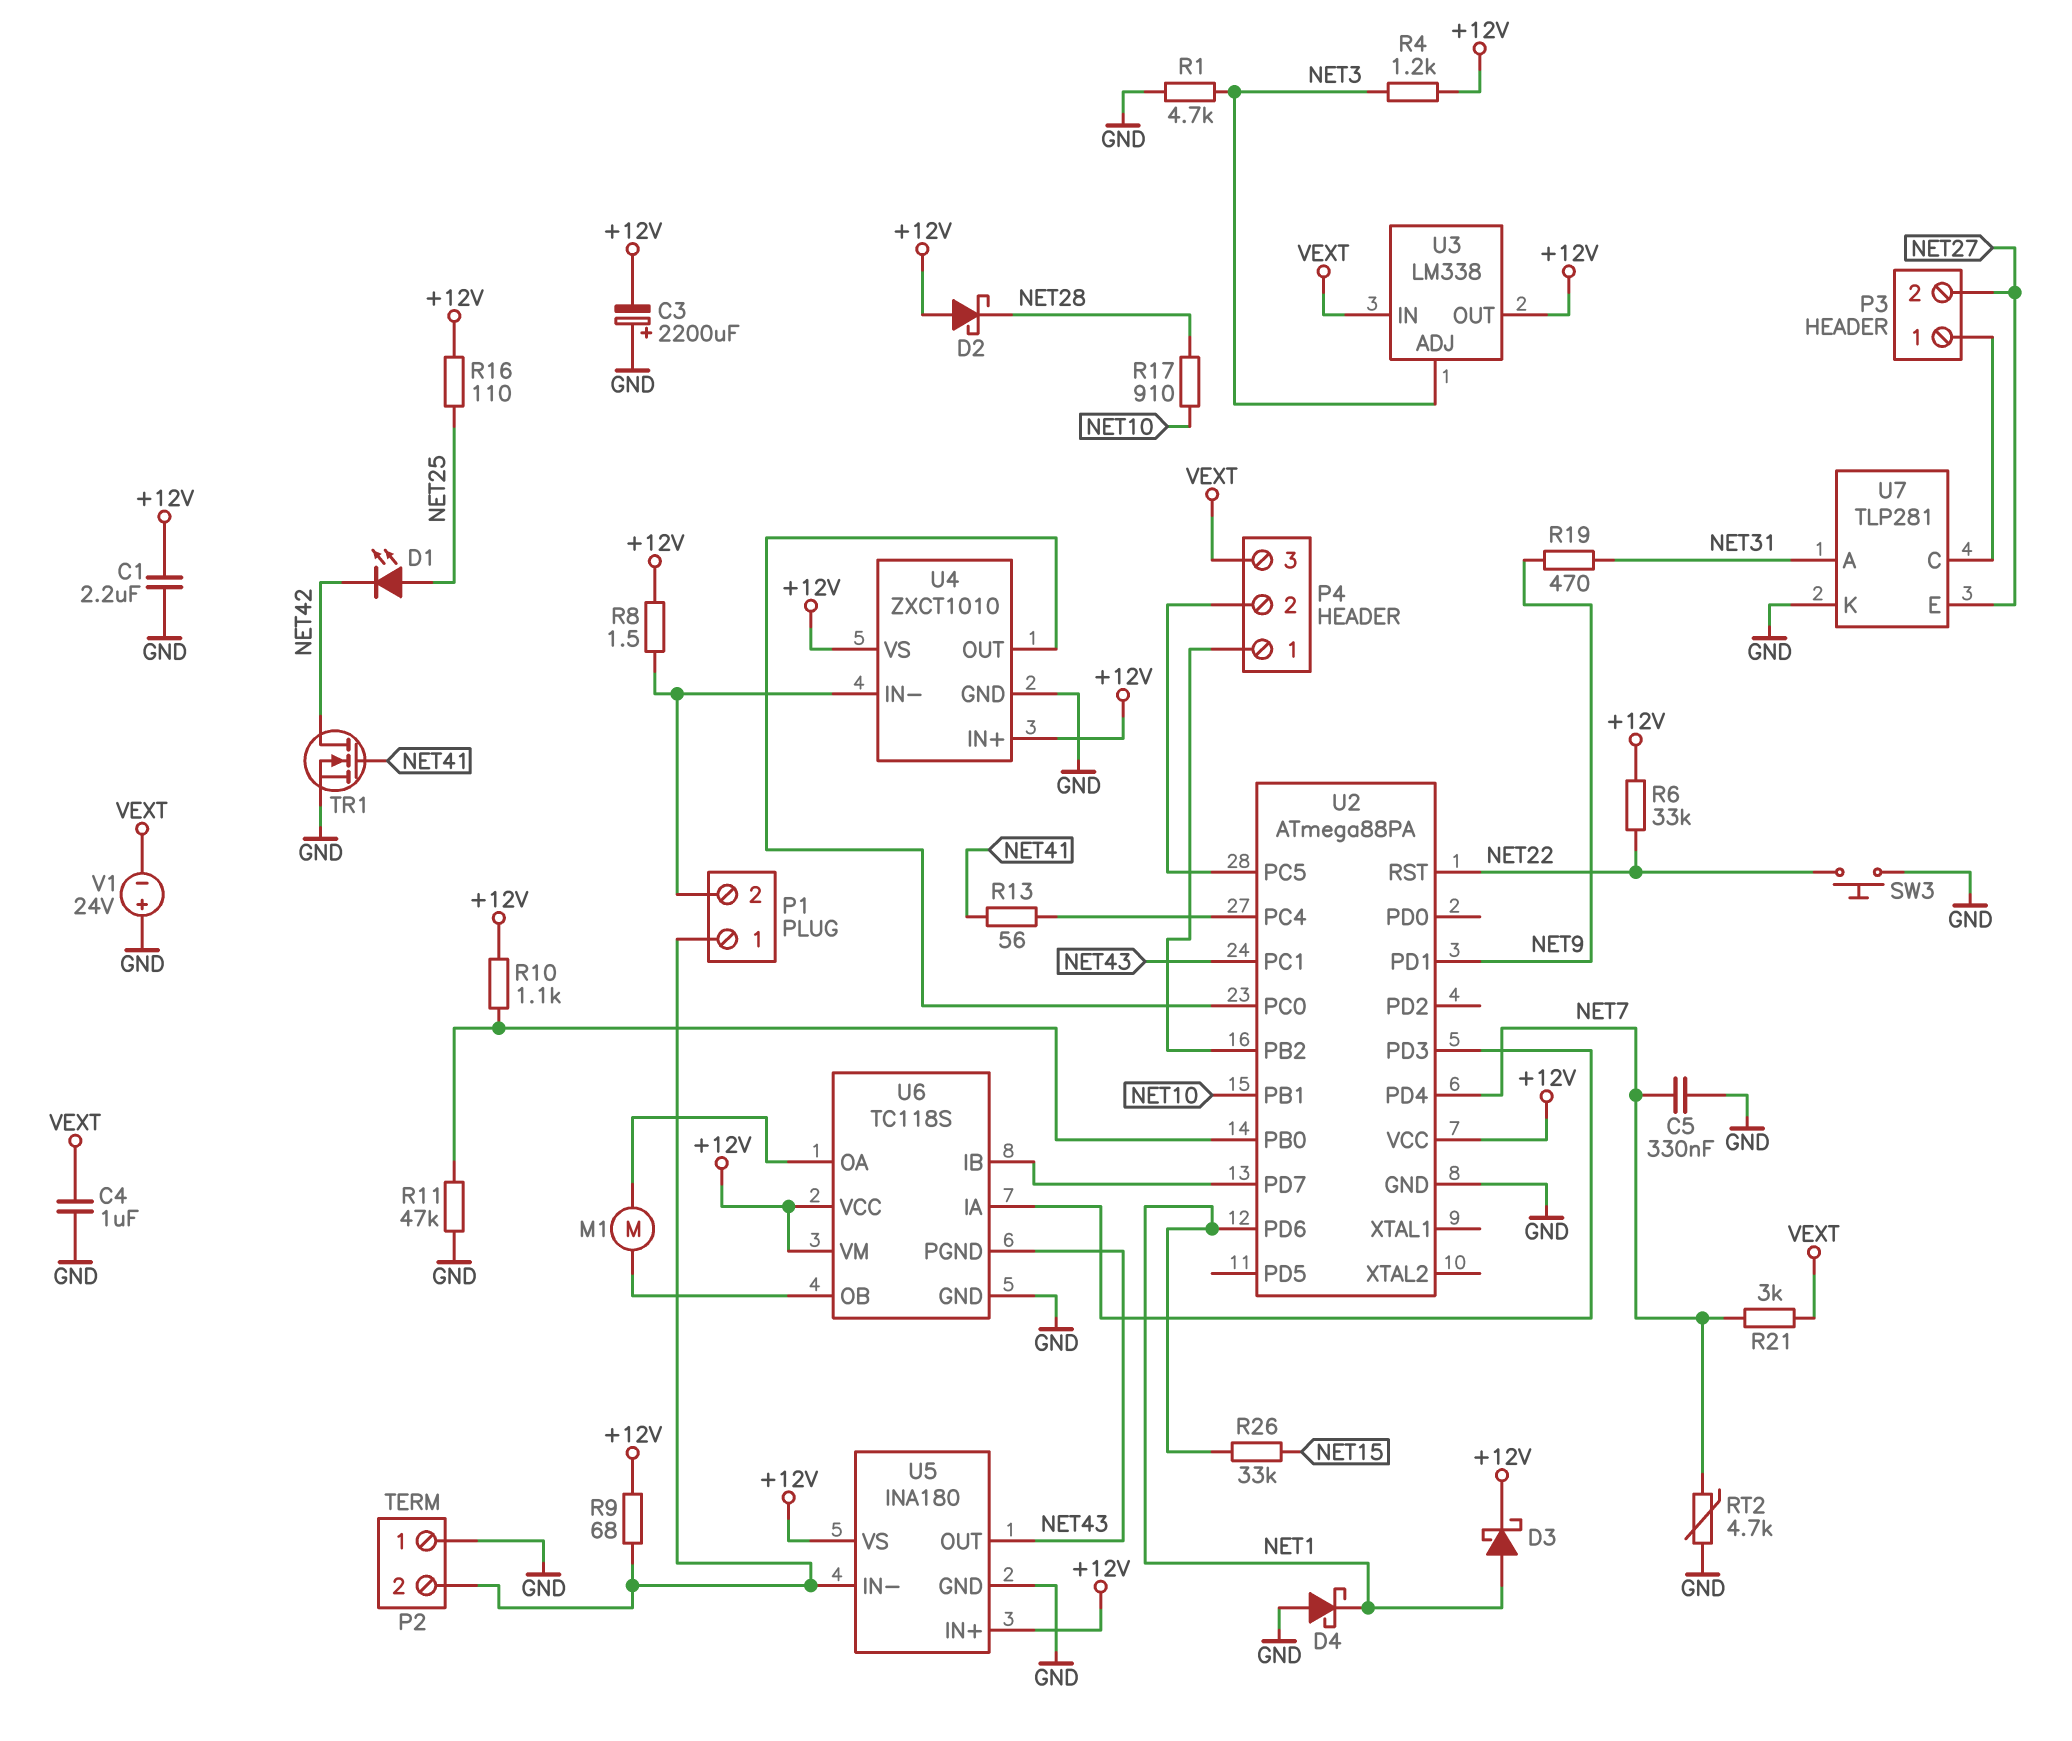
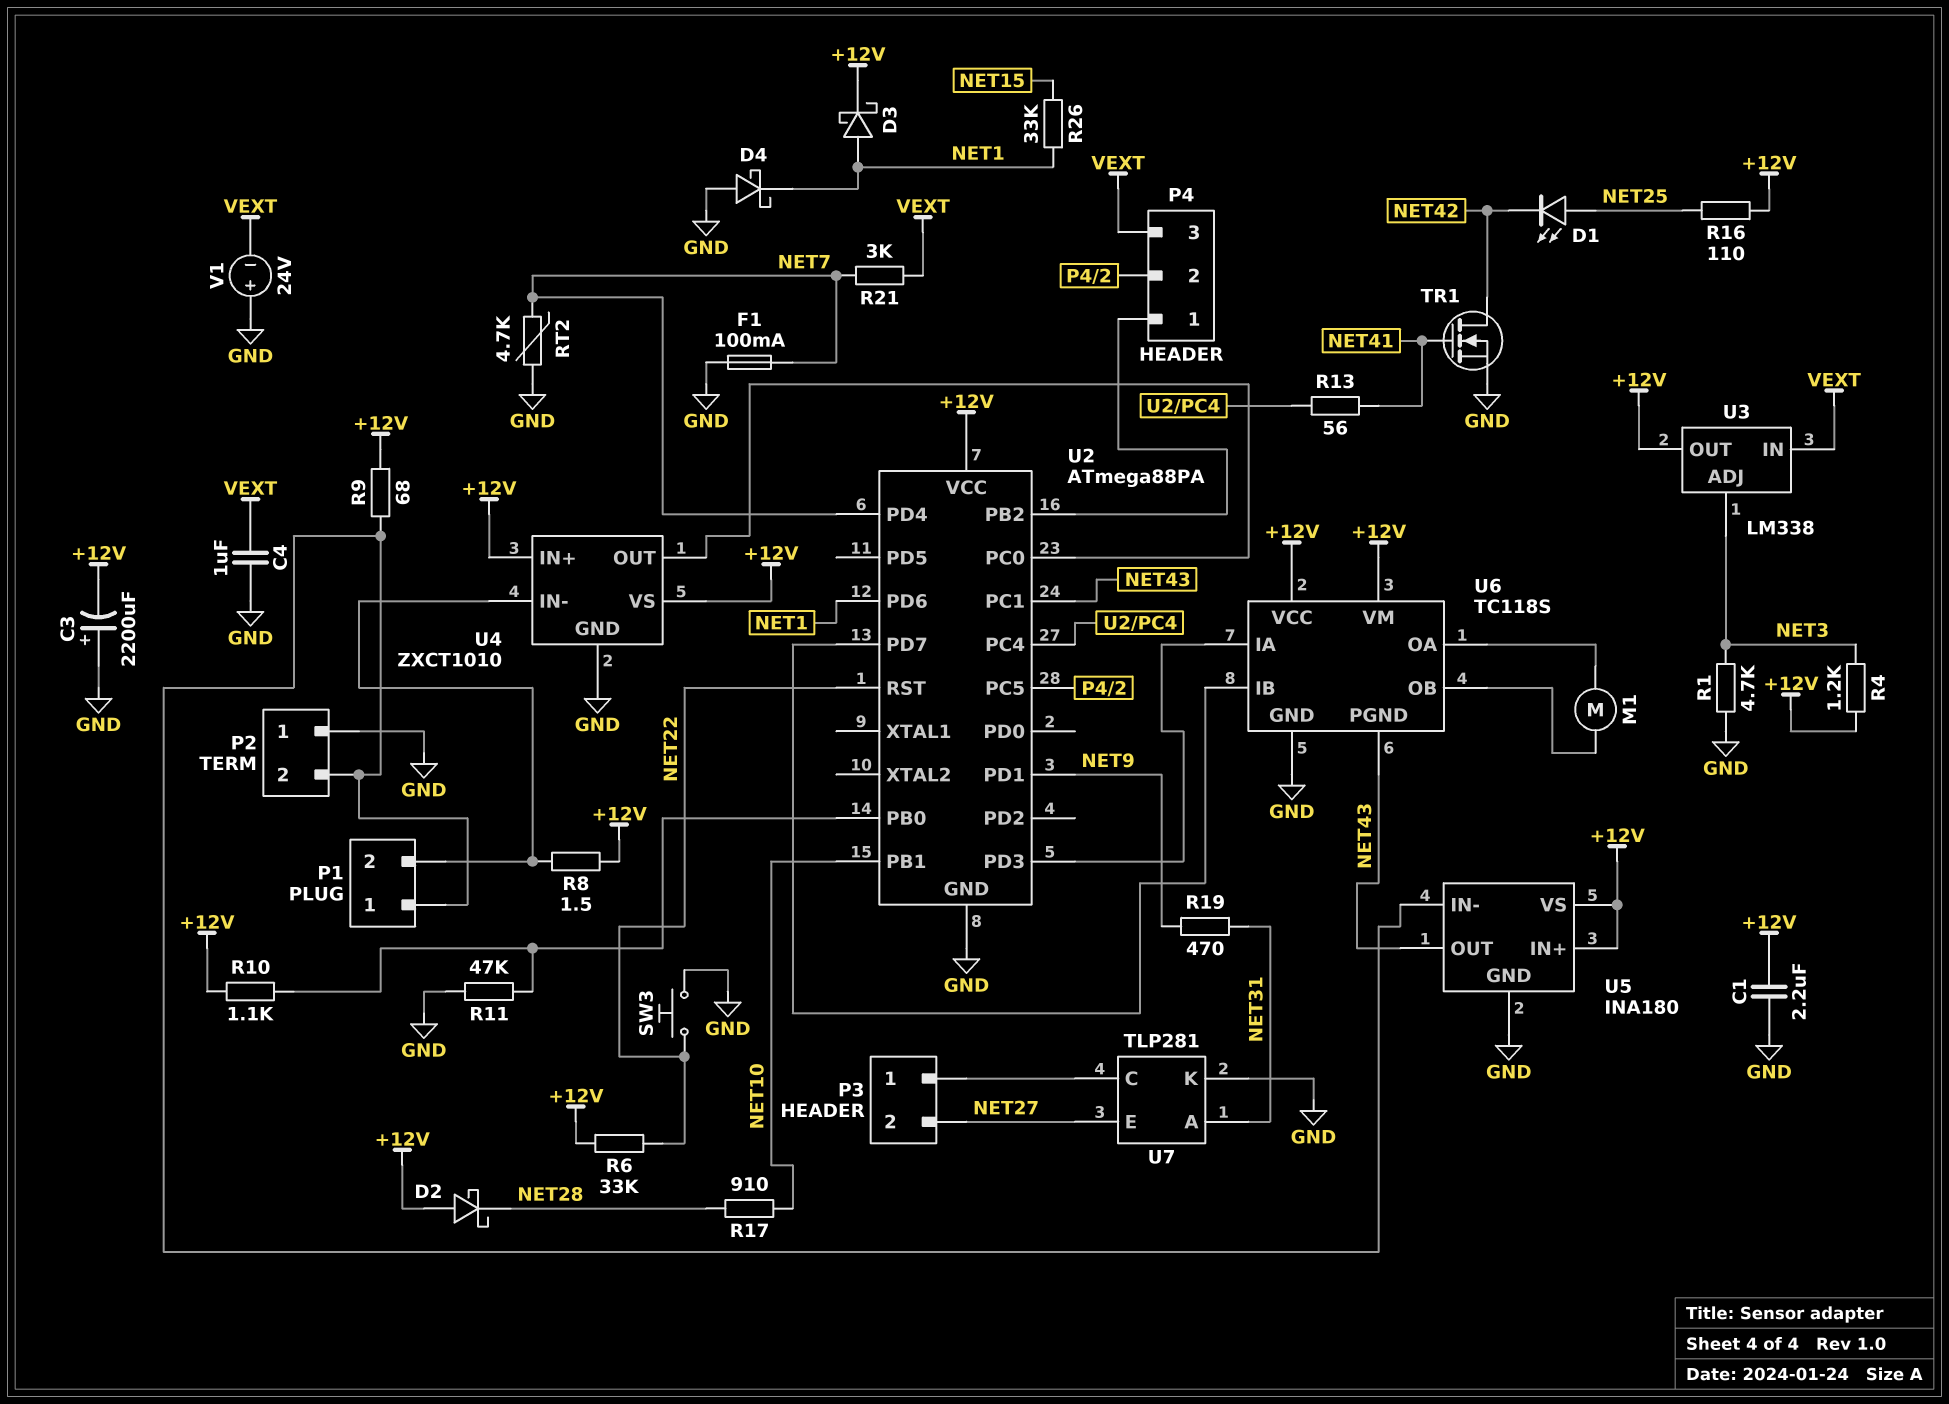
C5: 330nF (GND, NET7) -> none
F1: none -> 100mA (GND, NET7)

